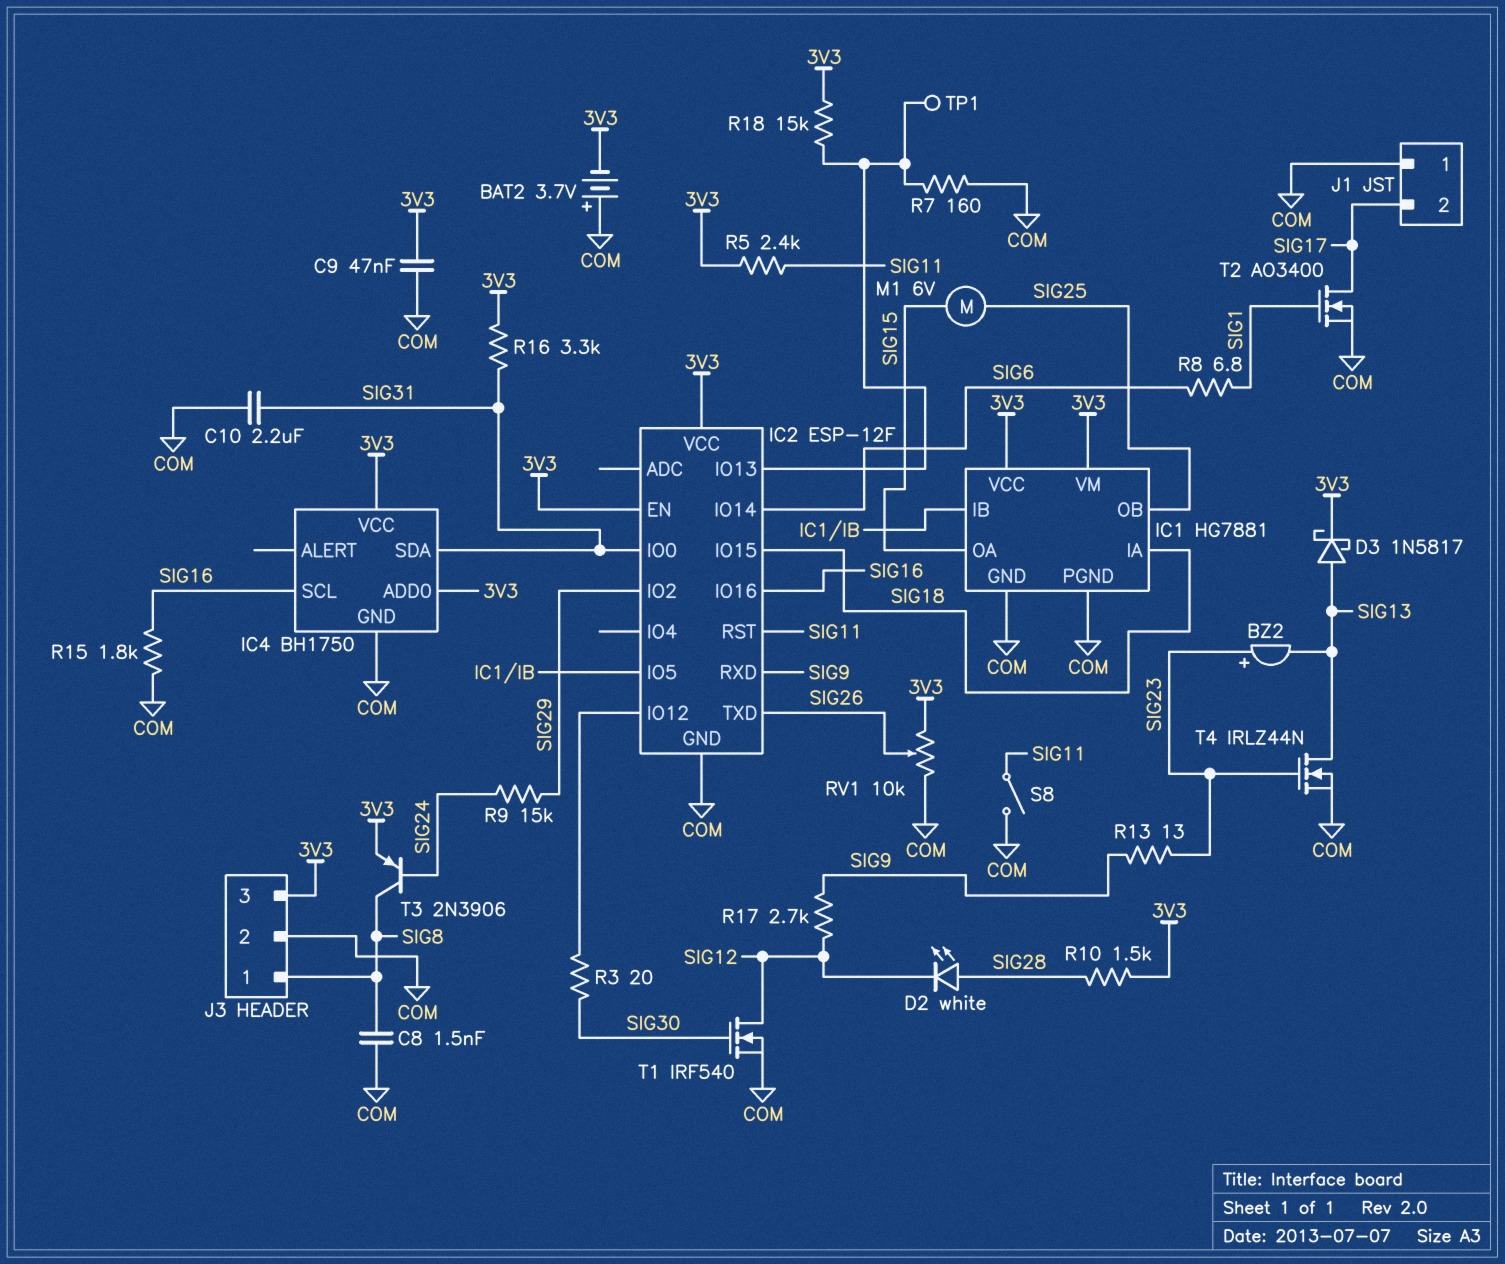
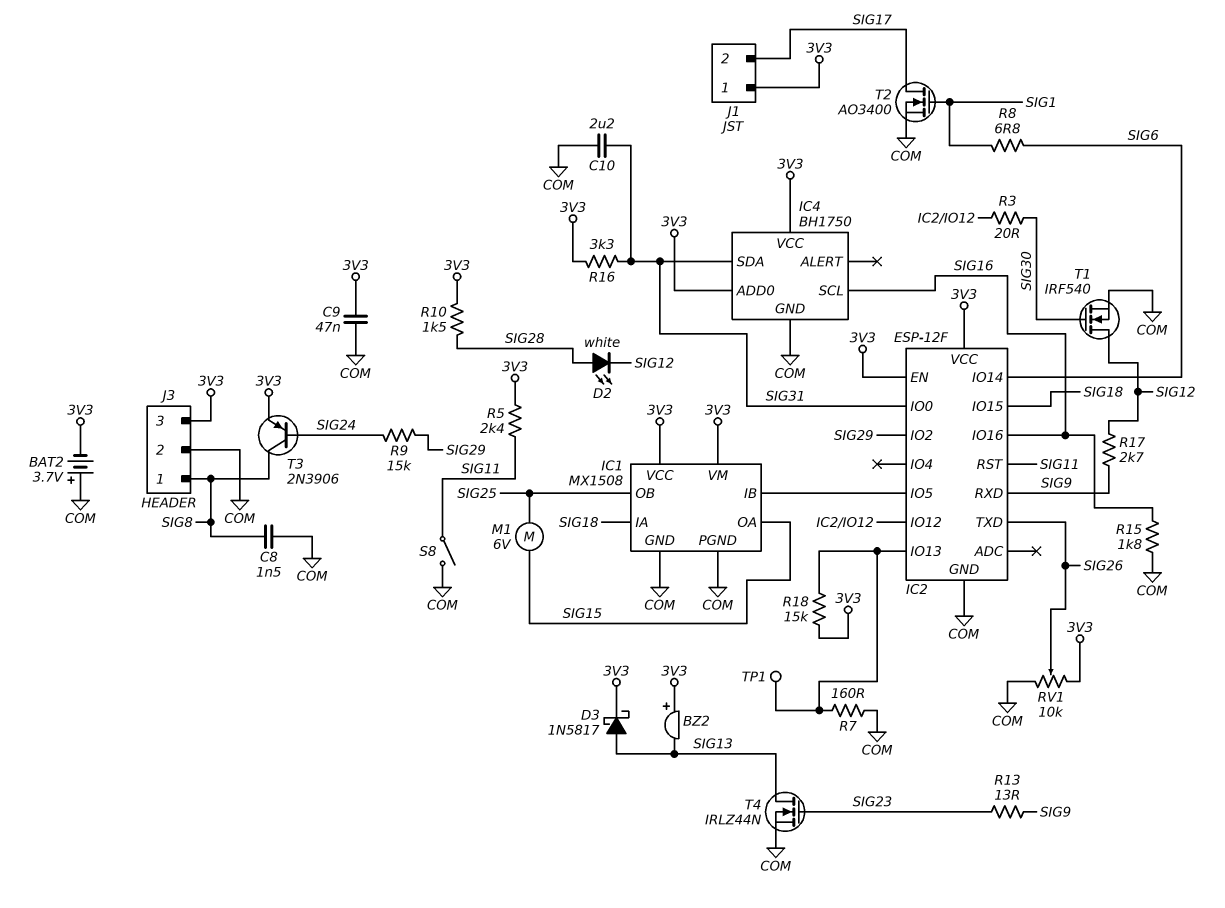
BZ2: buzzer (plus SIG23, minus SIG13) -> buzzer (plus 3V3, minus SIG13)
IC1: HG7881 -> MX1508
J1 pin 1: COM -> 3V3

